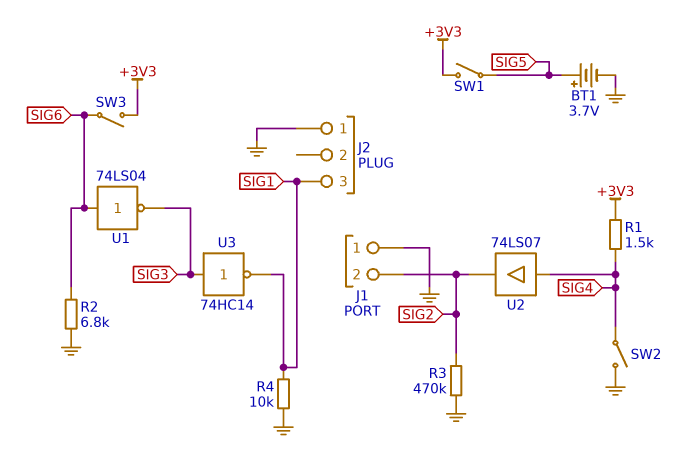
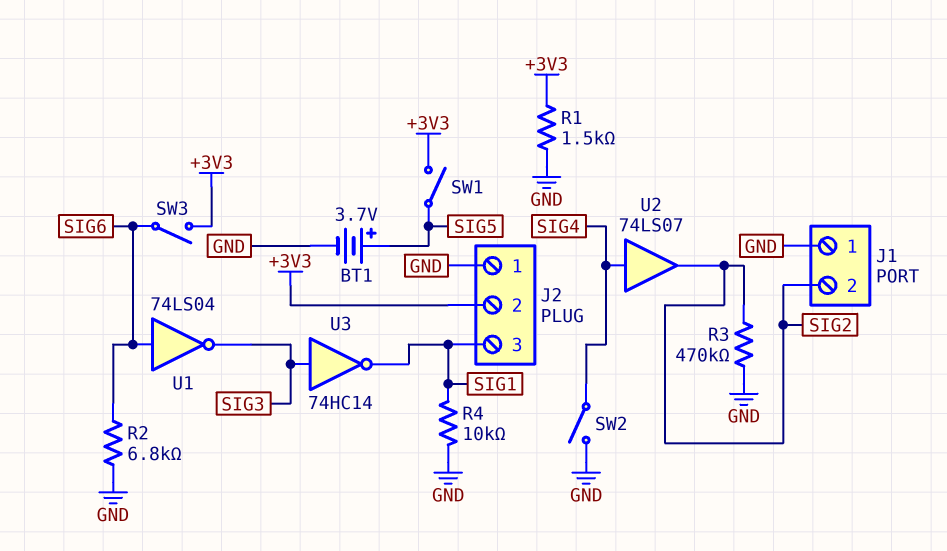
J2 pin 2: none -> +3V3
R1: 1.5k (+3V3, SIG4) -> 1.5k (+3V3, GND)

